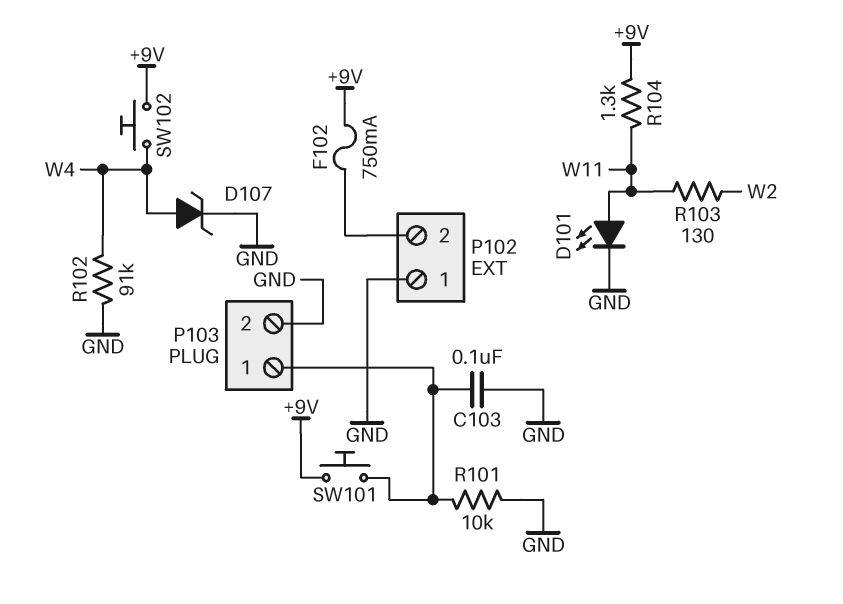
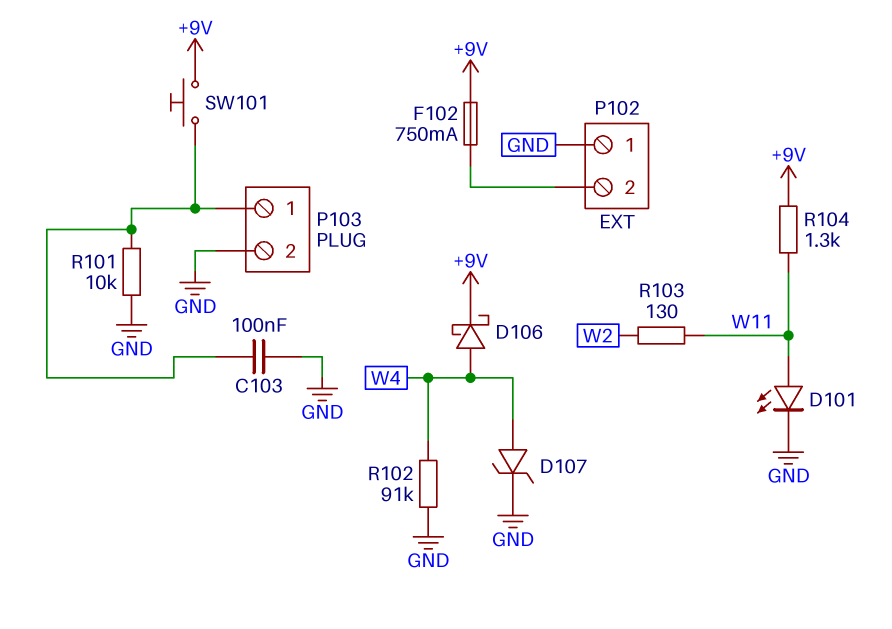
D106: none -> schottky (A W4, K +9V)
SW102: button (+9V, W4) -> none

